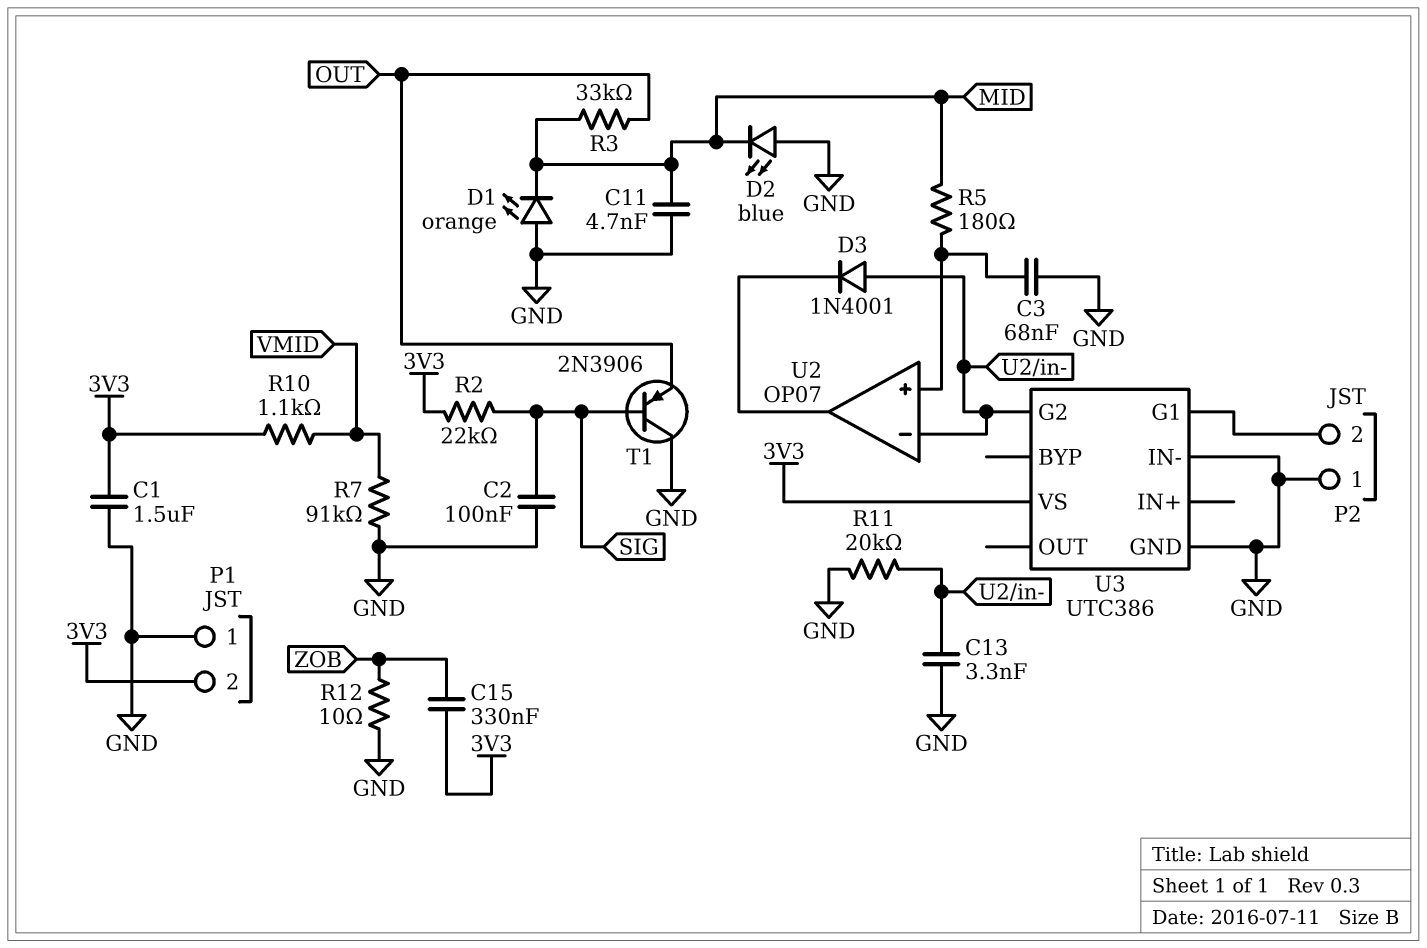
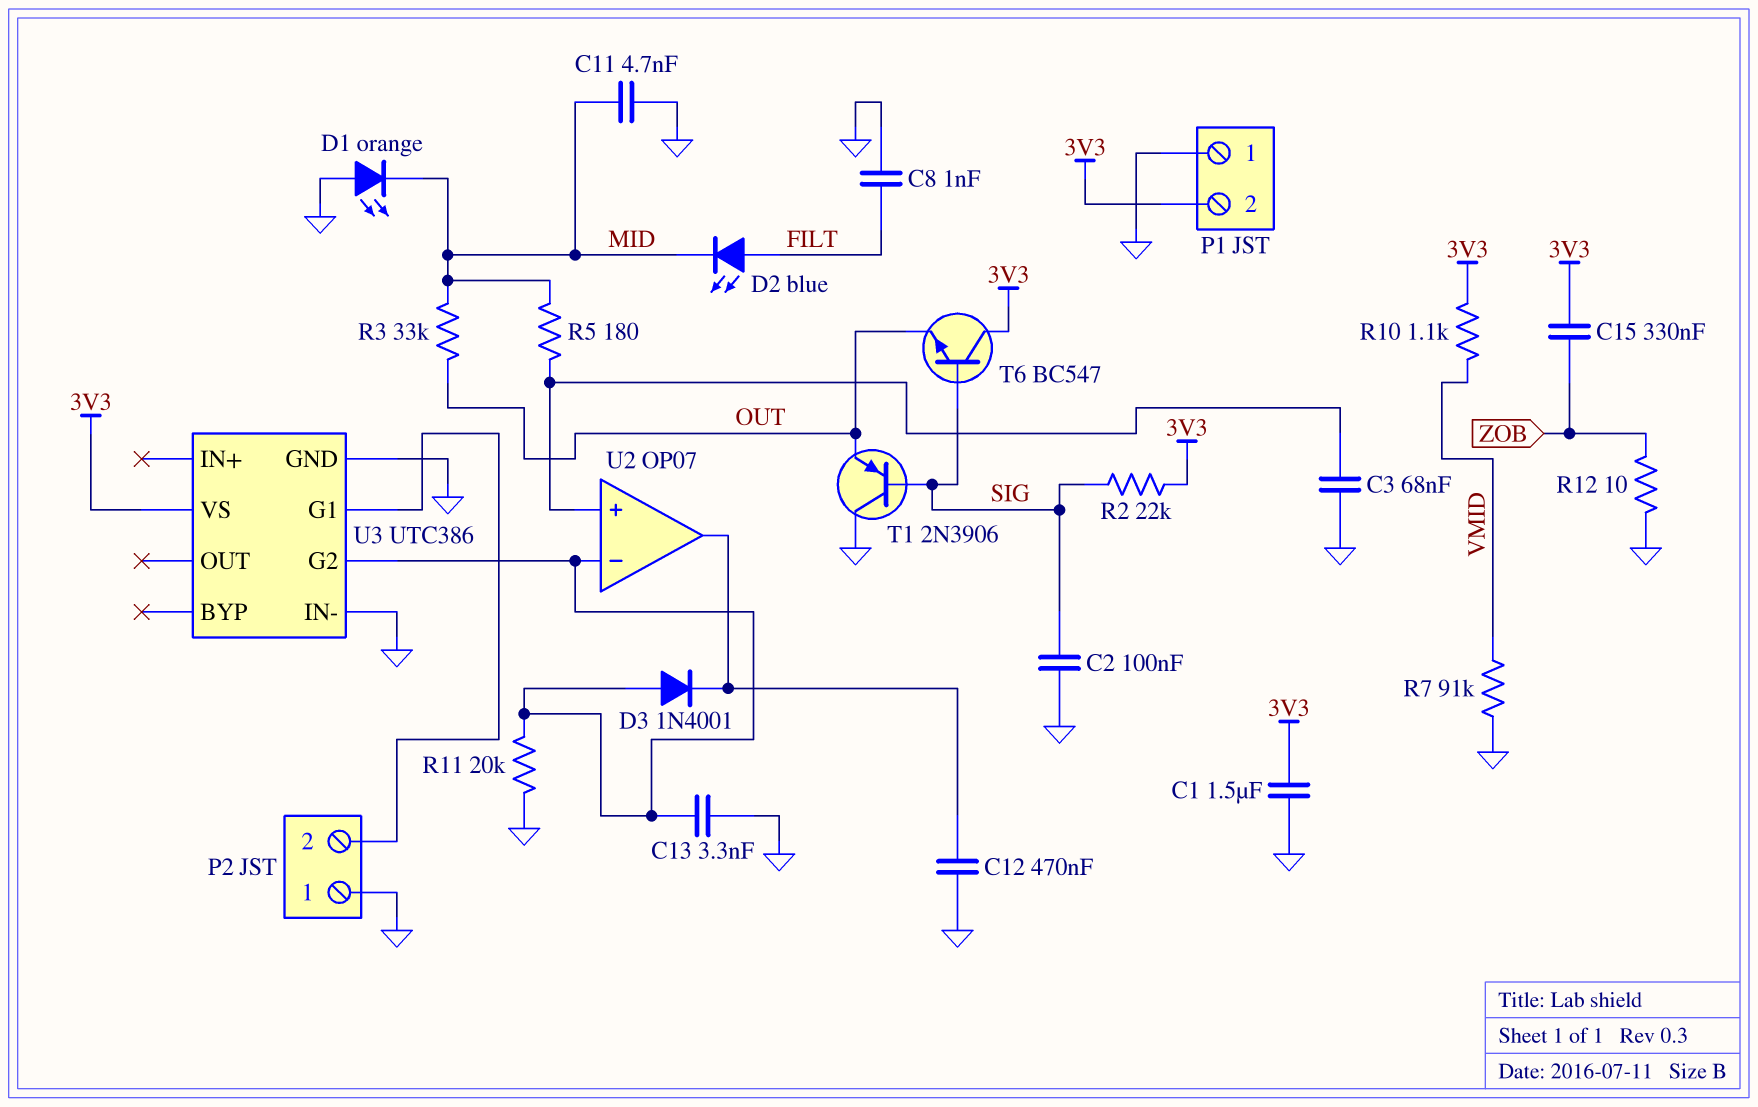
C8: none -> 1nF (FILT, GND)
C12: none -> 470nF (GND, U2/out)
D2: LED blue (A GND, K MID) -> LED blue (A FILT, K MID)
T6: none -> NPN BC547 (B SIG, C 3V3, E OUT)

